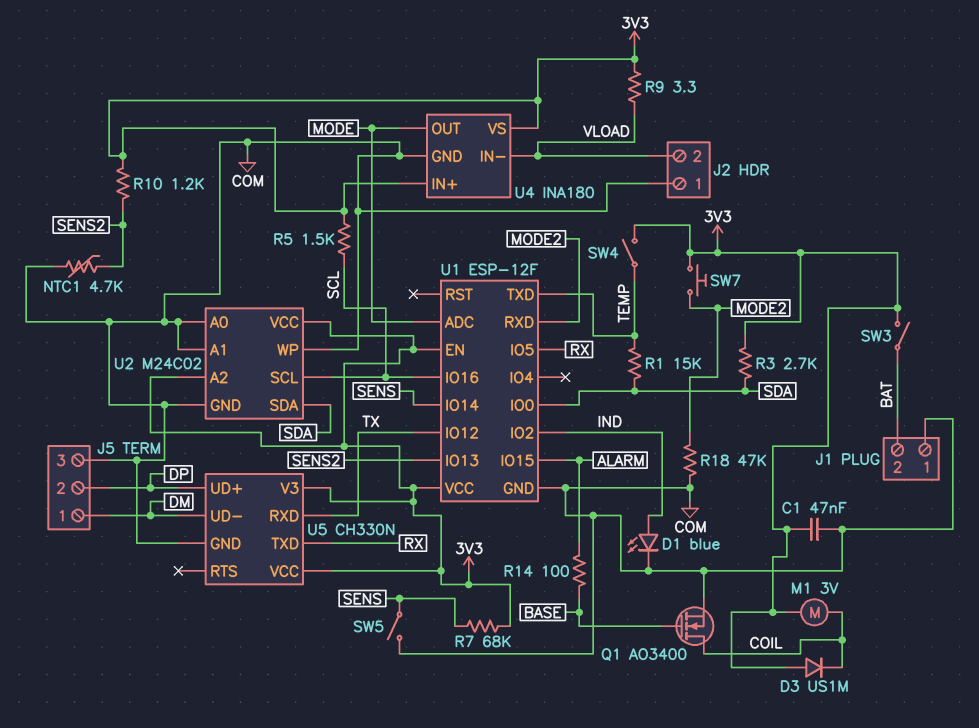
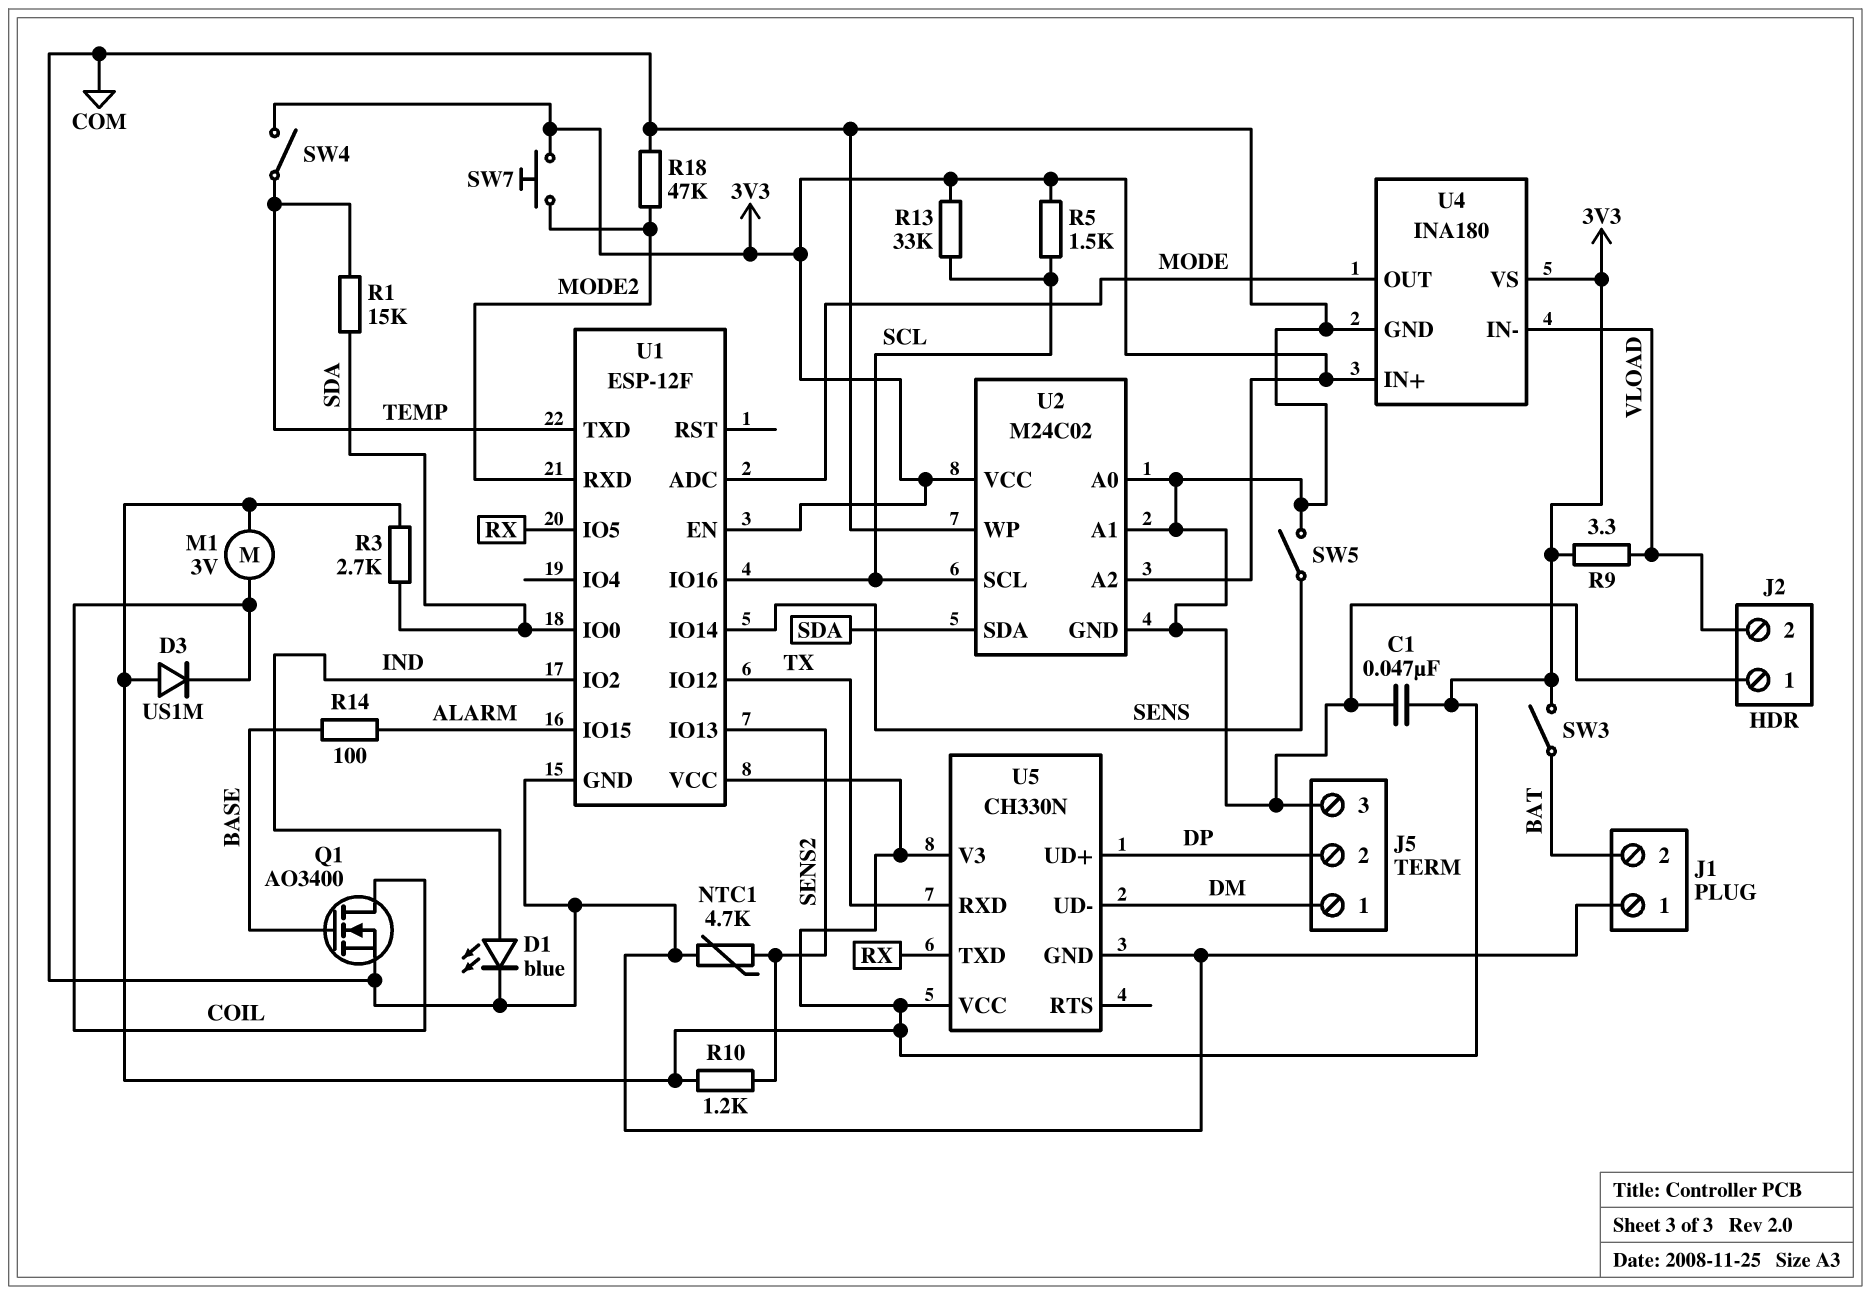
R7: 68k (3V3, SENS) -> none
R13: none -> 33k (3V3, SCL)

